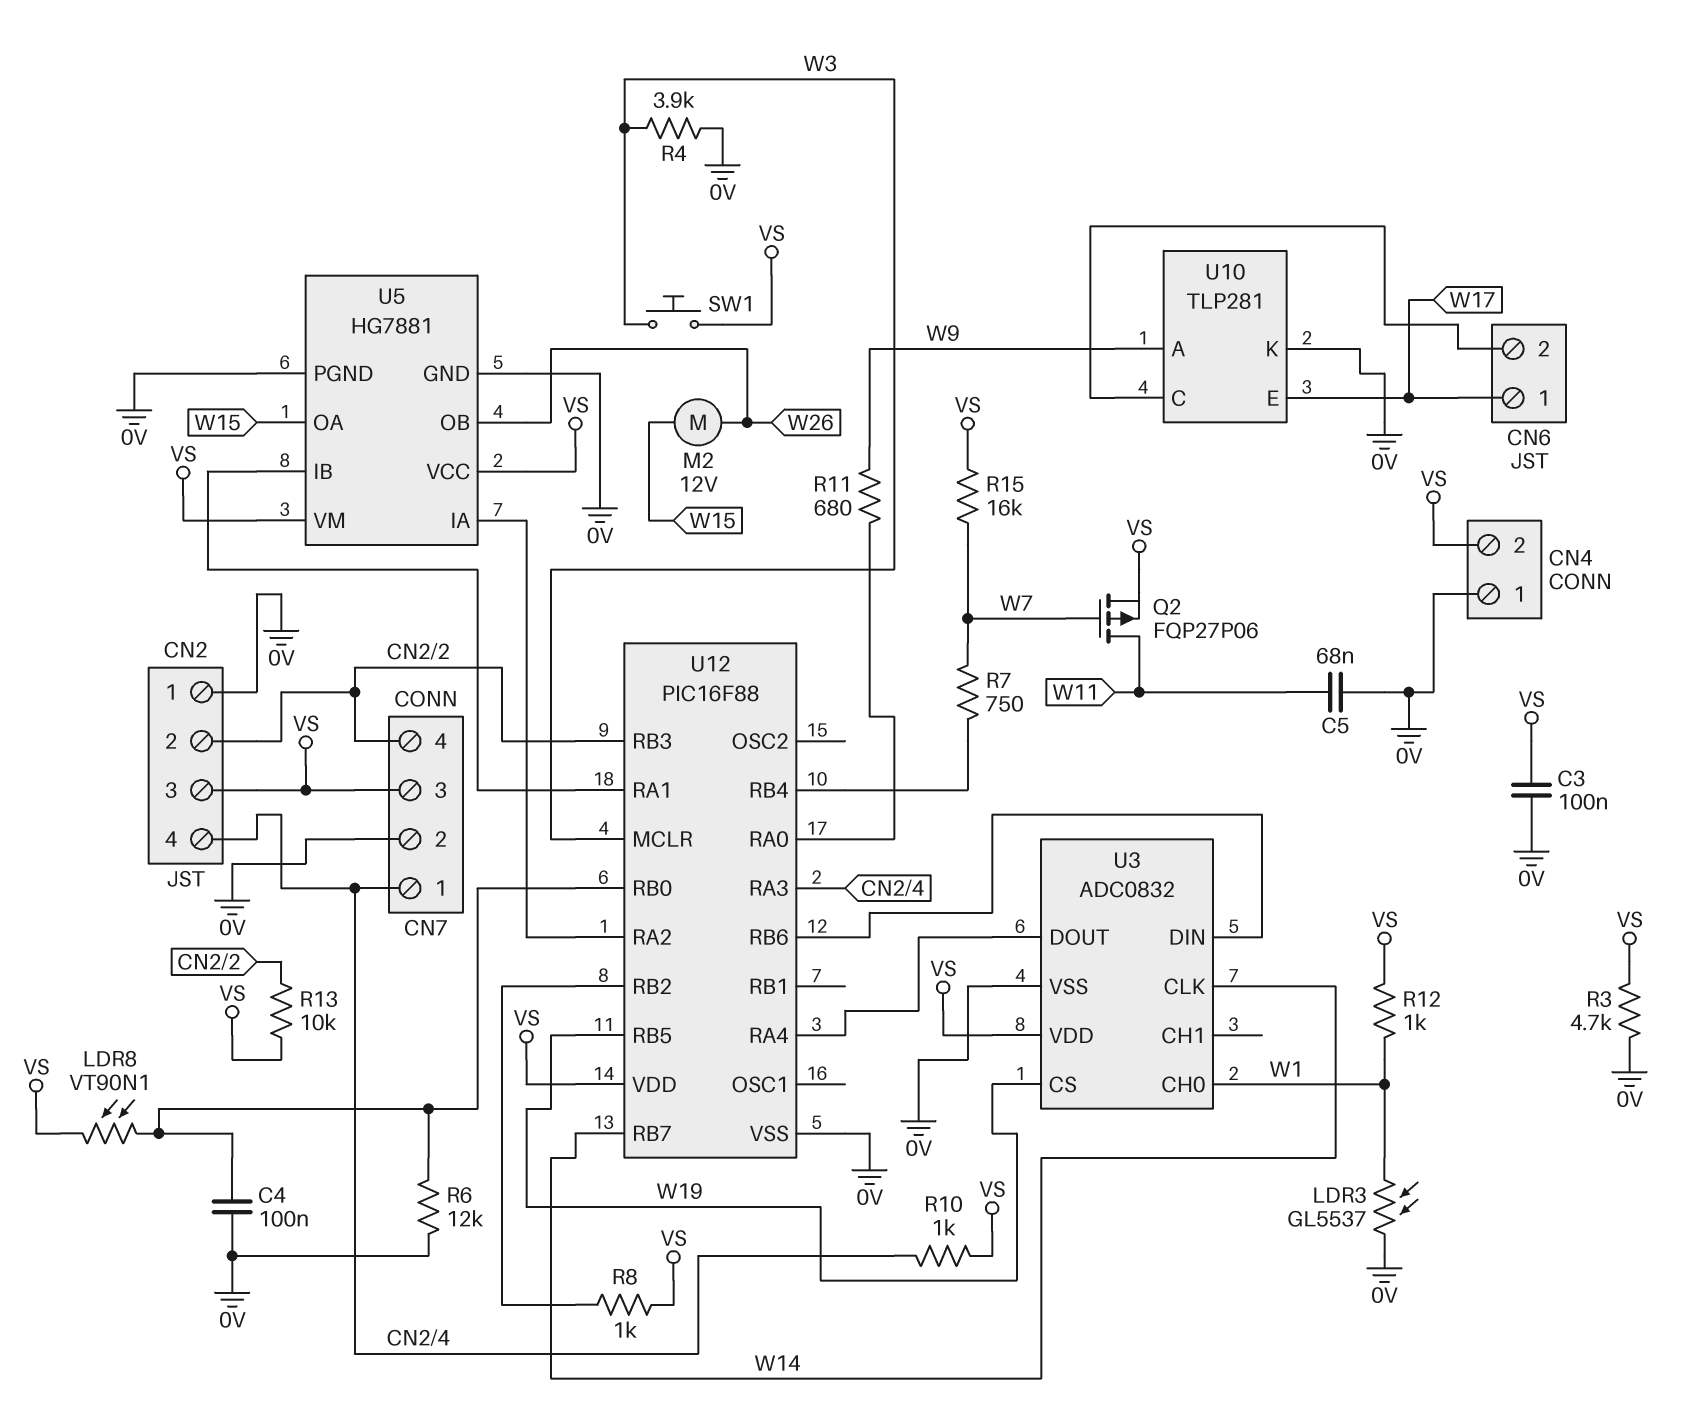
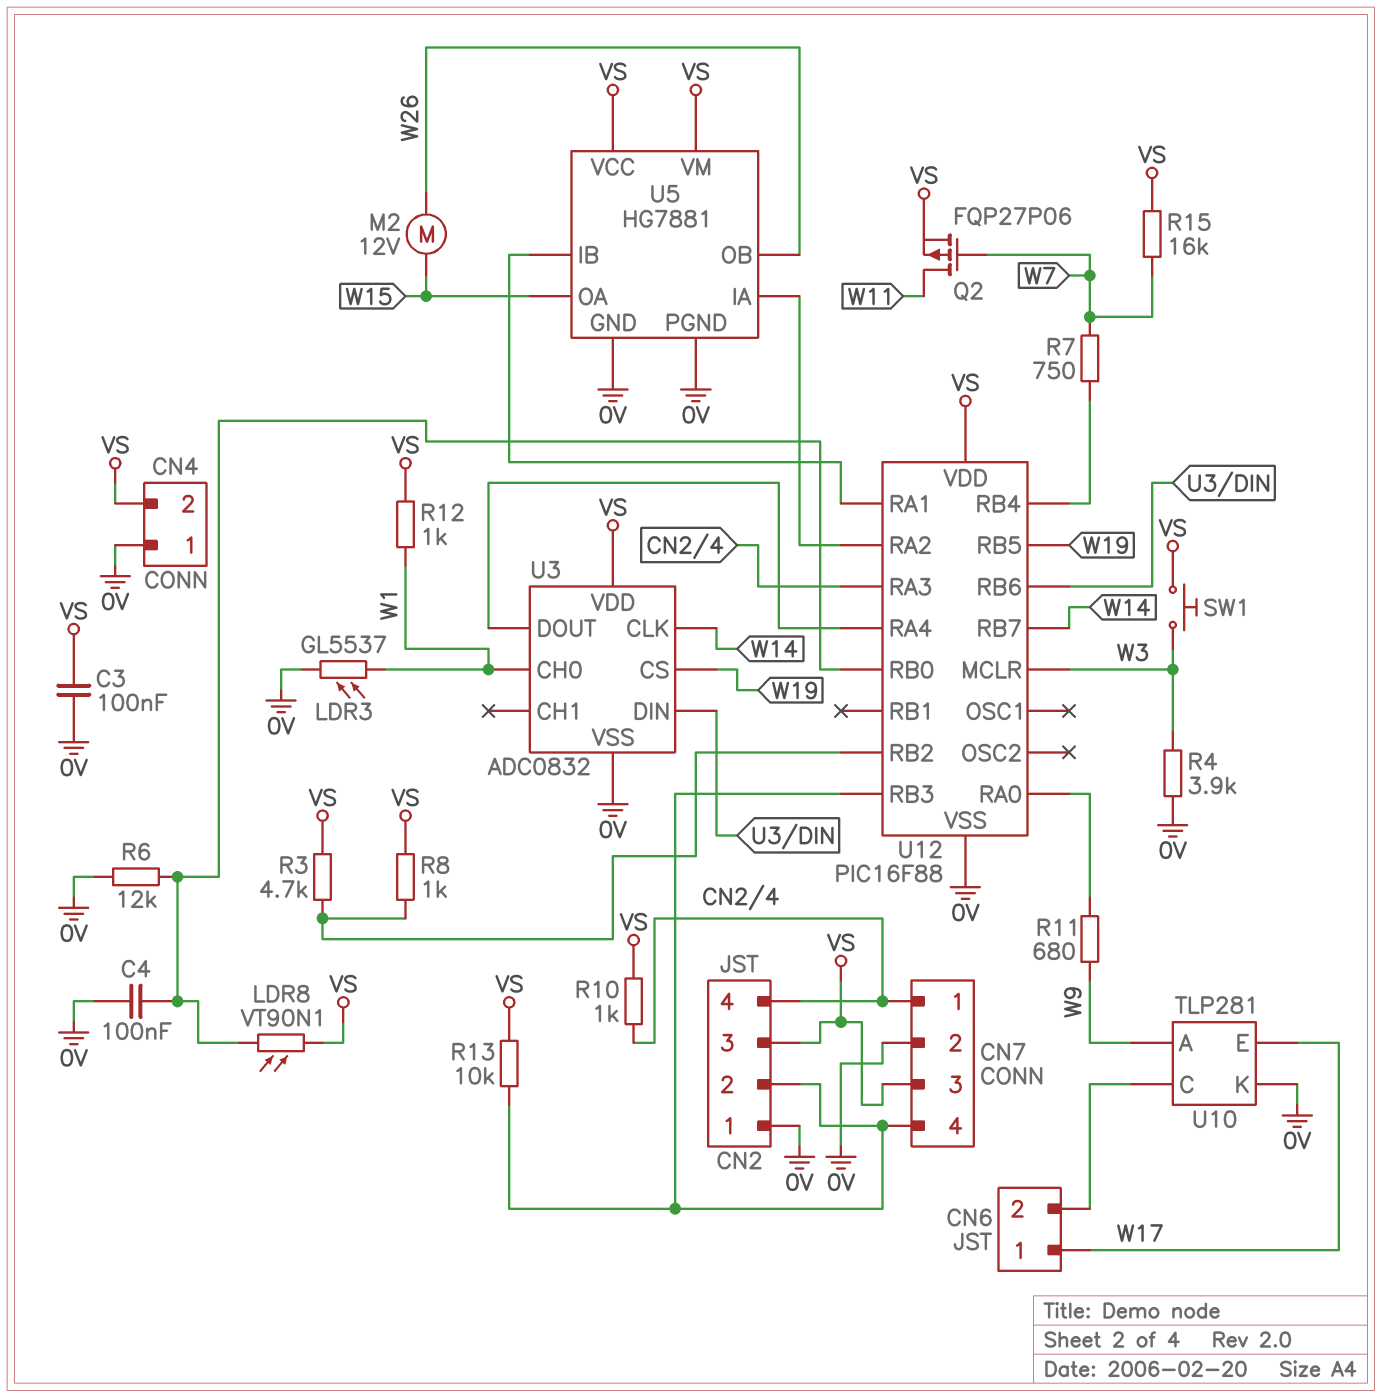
C5: 68nF (0V, W11) -> none
R3: 4.7k (0V, VS) -> 4.7k (U12/RB2, VS)

